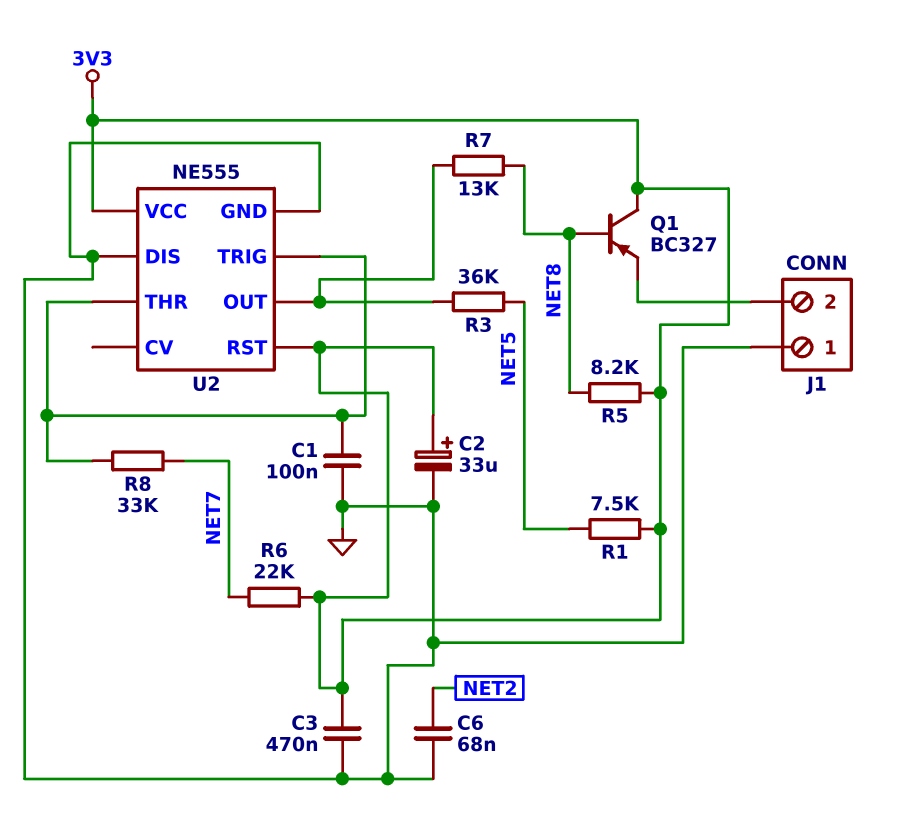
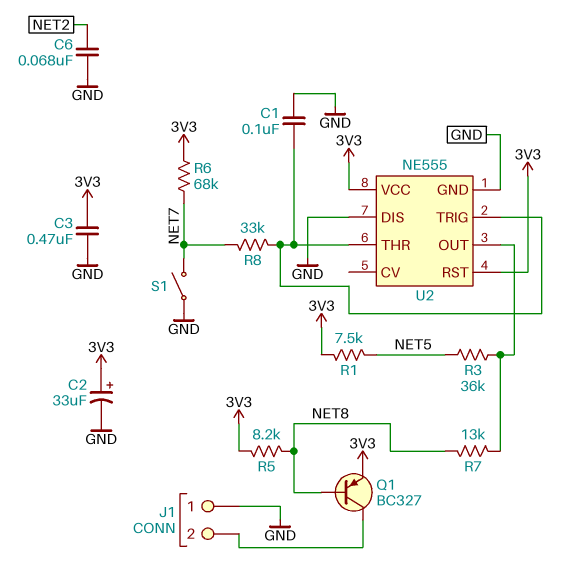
Q1: PNP BC327 (B NET8, C 3V3, E J1/2) -> PNP BC327 (B NET8, C J1/2, E 3V3)
R6: 22k (3V3, NET7) -> 68k (3V3, NET7)
S1: none -> switch (GND, NET7)

